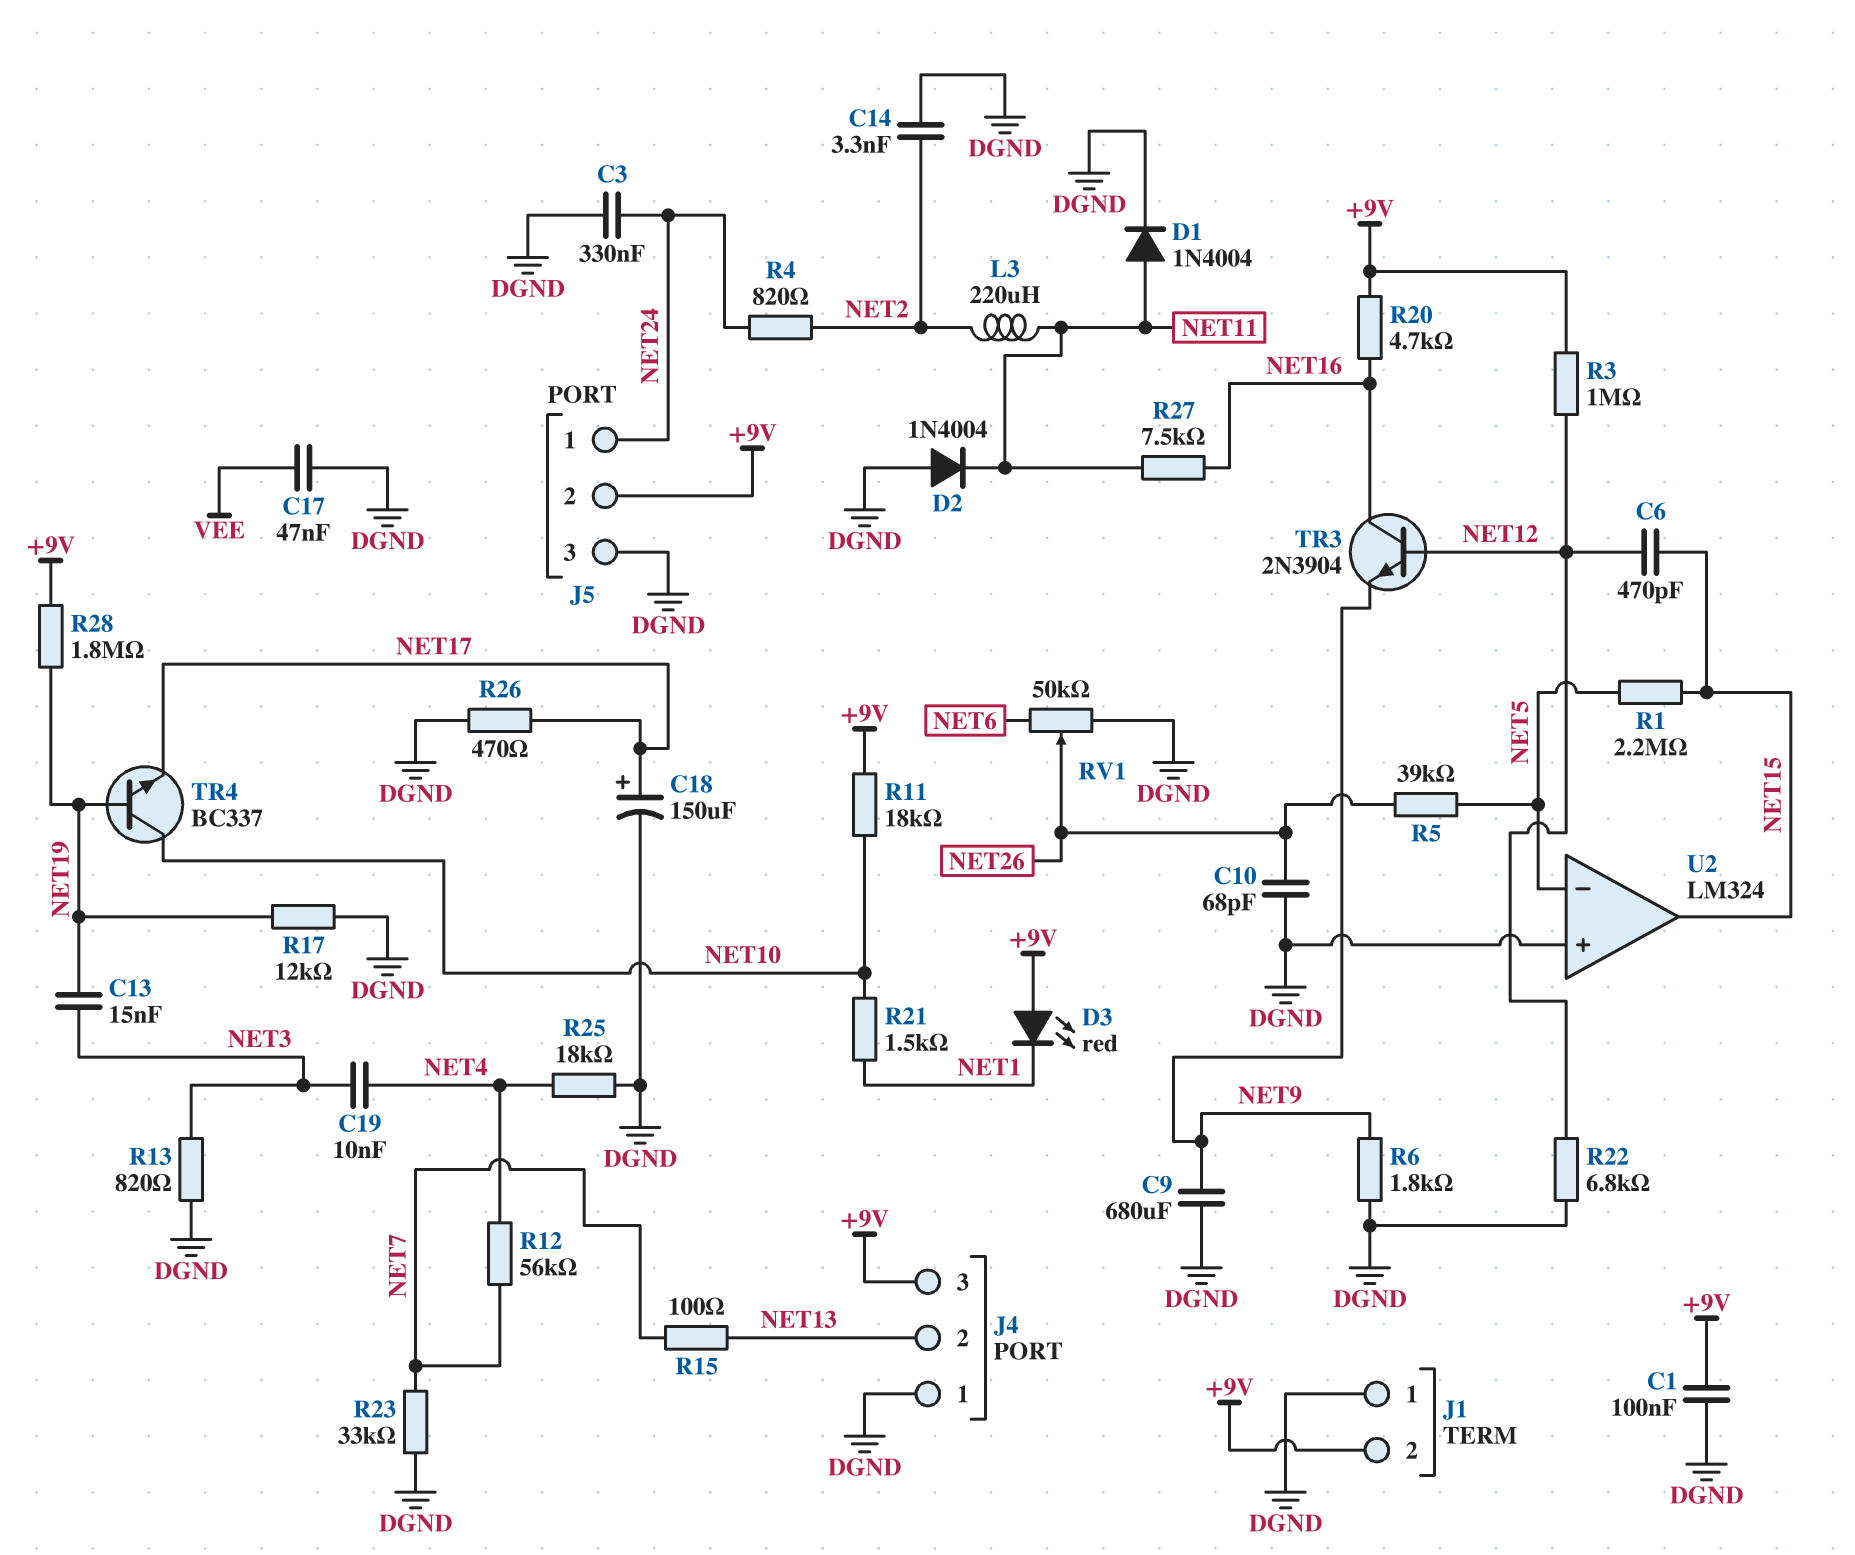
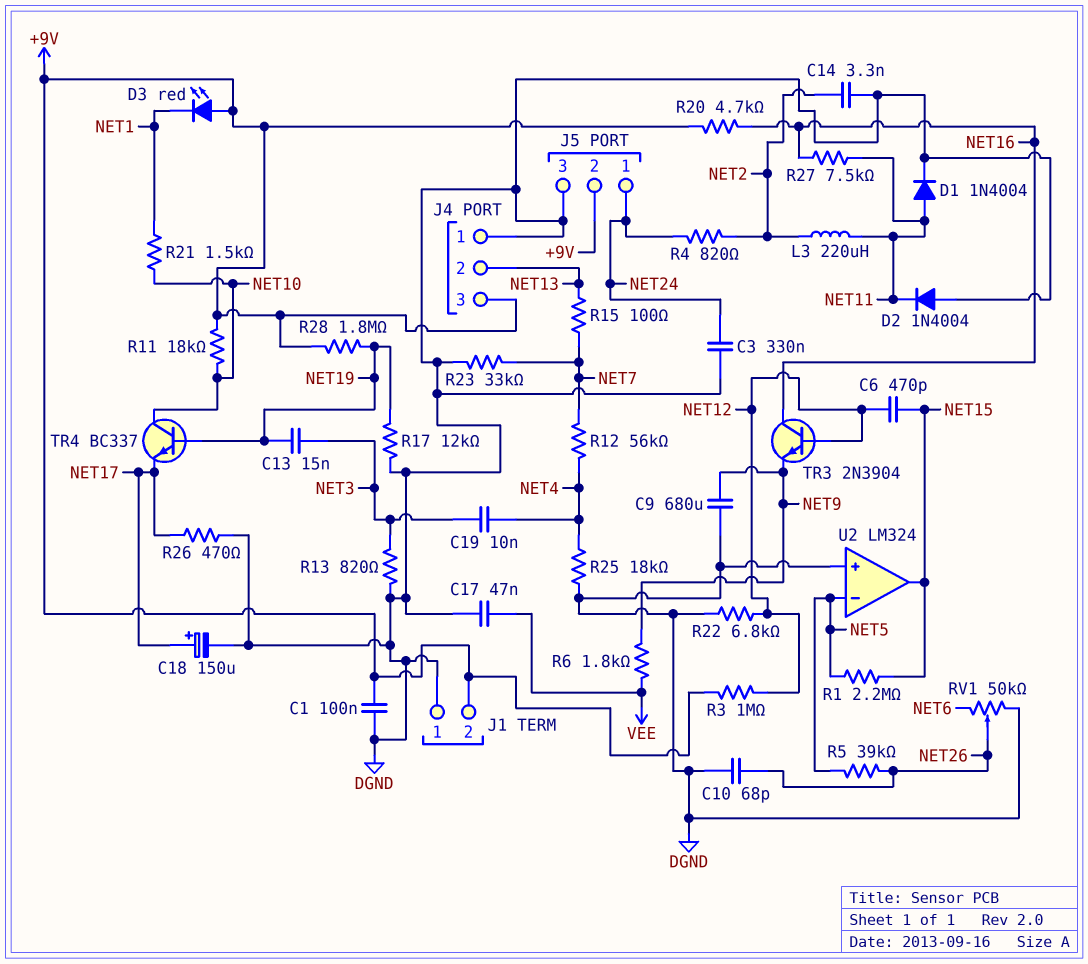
R6: 1.8k (DGND, NET9) -> 1.8k (NET9, VEE)

